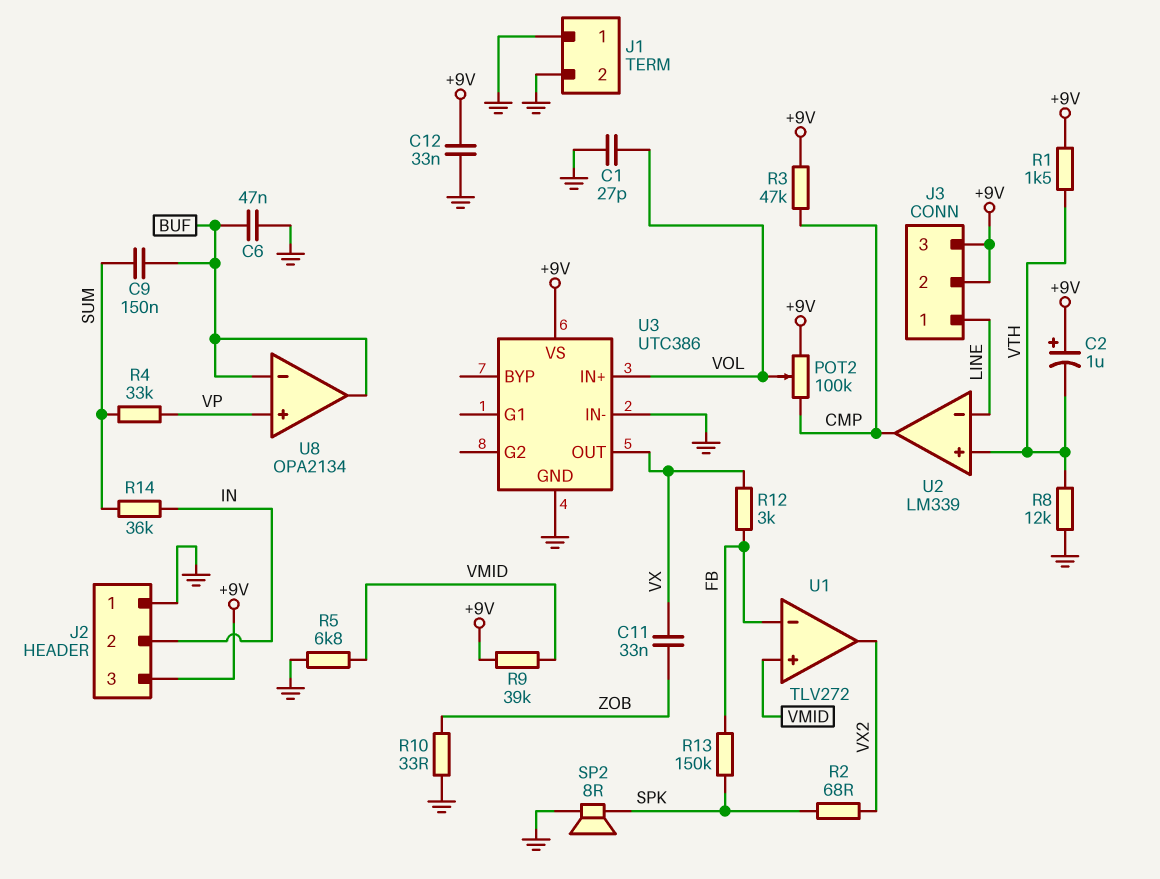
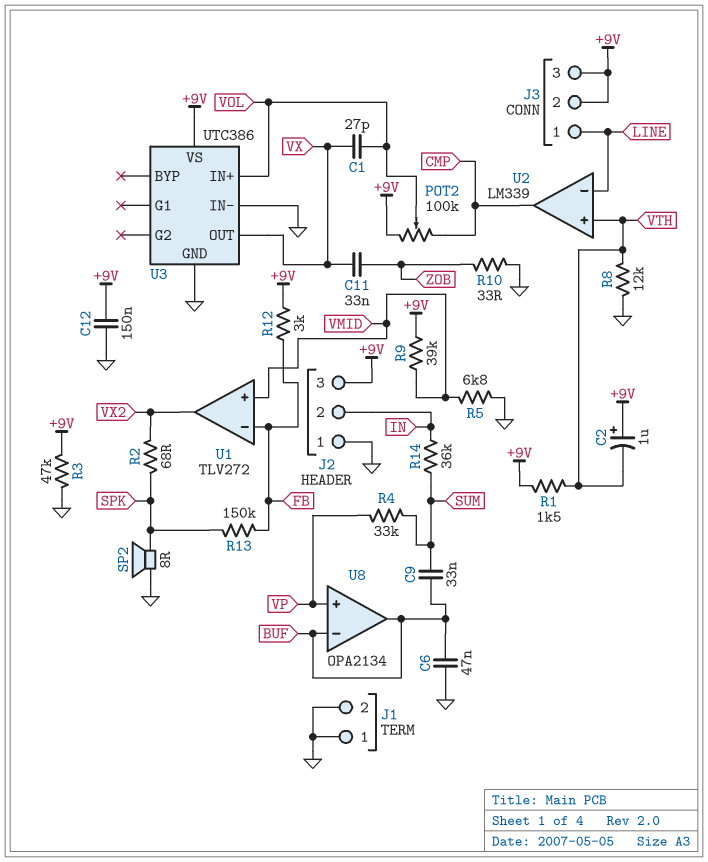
C1: 27pF (GND, VOL) -> 27pF (VOL, VX)
C9: 150nF (BUF, SUM) -> 33nF (BUF, SUM)
C12: 33nF (+9V, GND) -> 150nF (+9V, GND)
R3: 47k (+9V, CMP) -> 47k (+9V, GND)
R12: 3k (FB, VX) -> 3k (+9V, FB)

